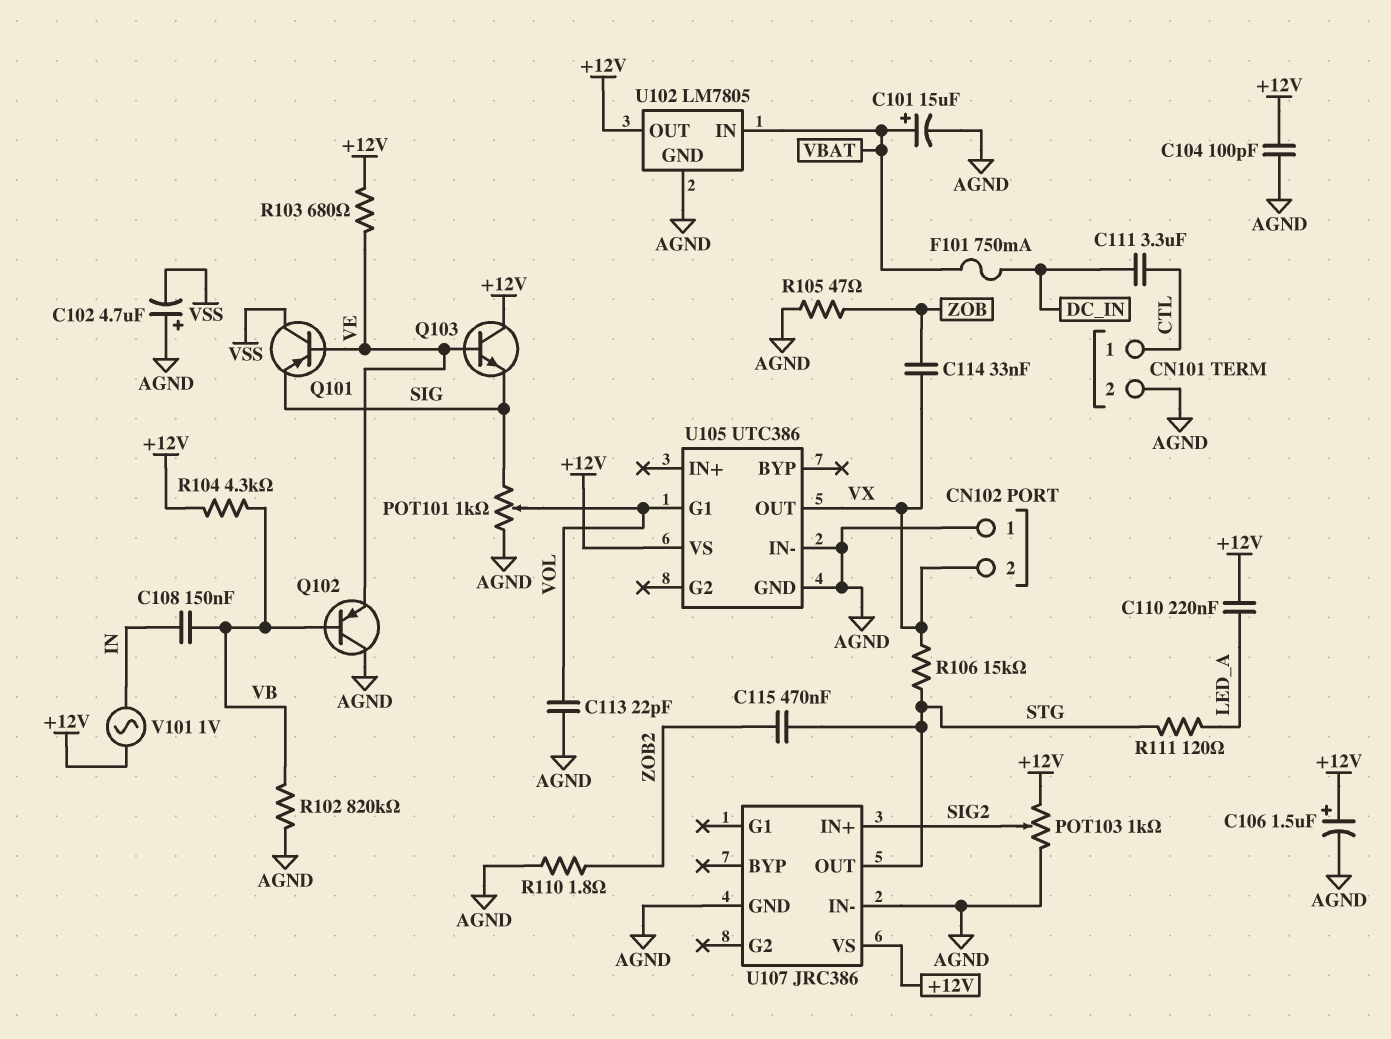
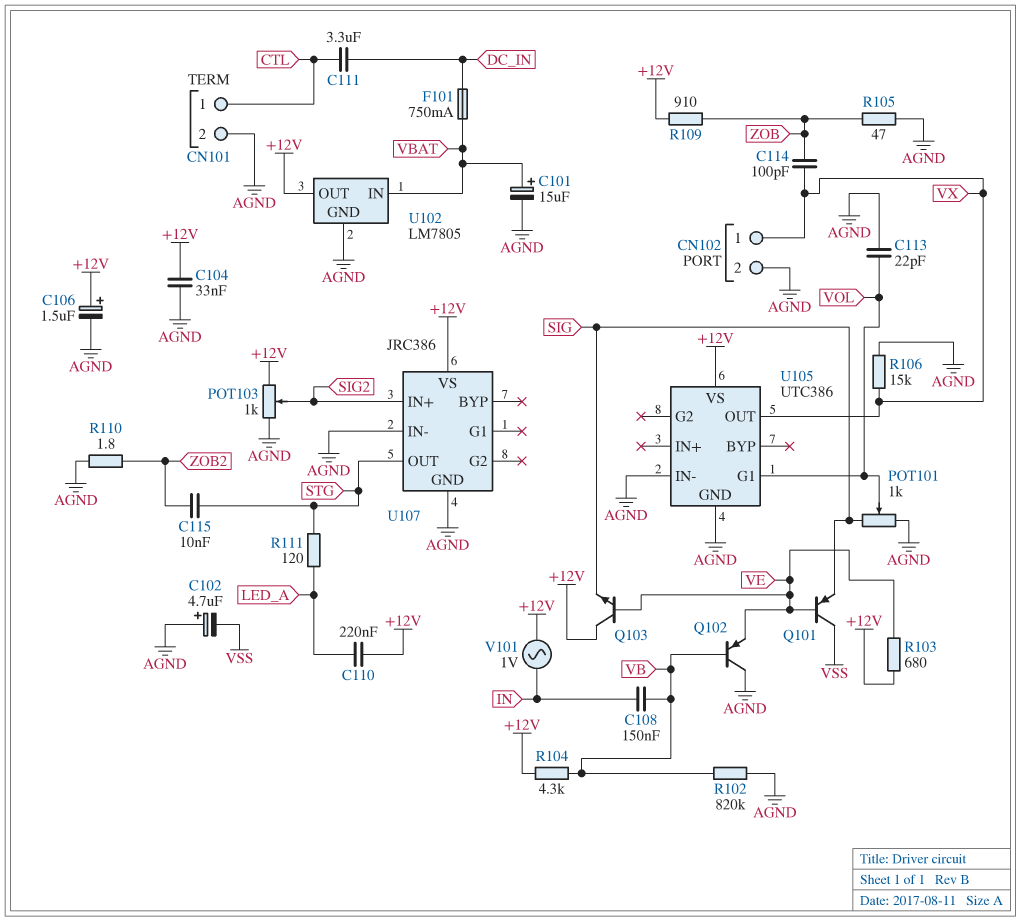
C104: 100pF (+12V, AGND) -> 33nF (+12V, AGND)
C114: 33nF (VX, ZOB) -> 100pF (VX, ZOB)
C115: 470nF (STG, ZOB2) -> 10nF (STG, ZOB2)
CN102 pin 1: AGND -> VX
CN102 pin 2: VX -> AGND
R106: 15k (STG, VX) -> 15k (AGND, VX)
R109: none -> 910 (+12V, ZOB)

